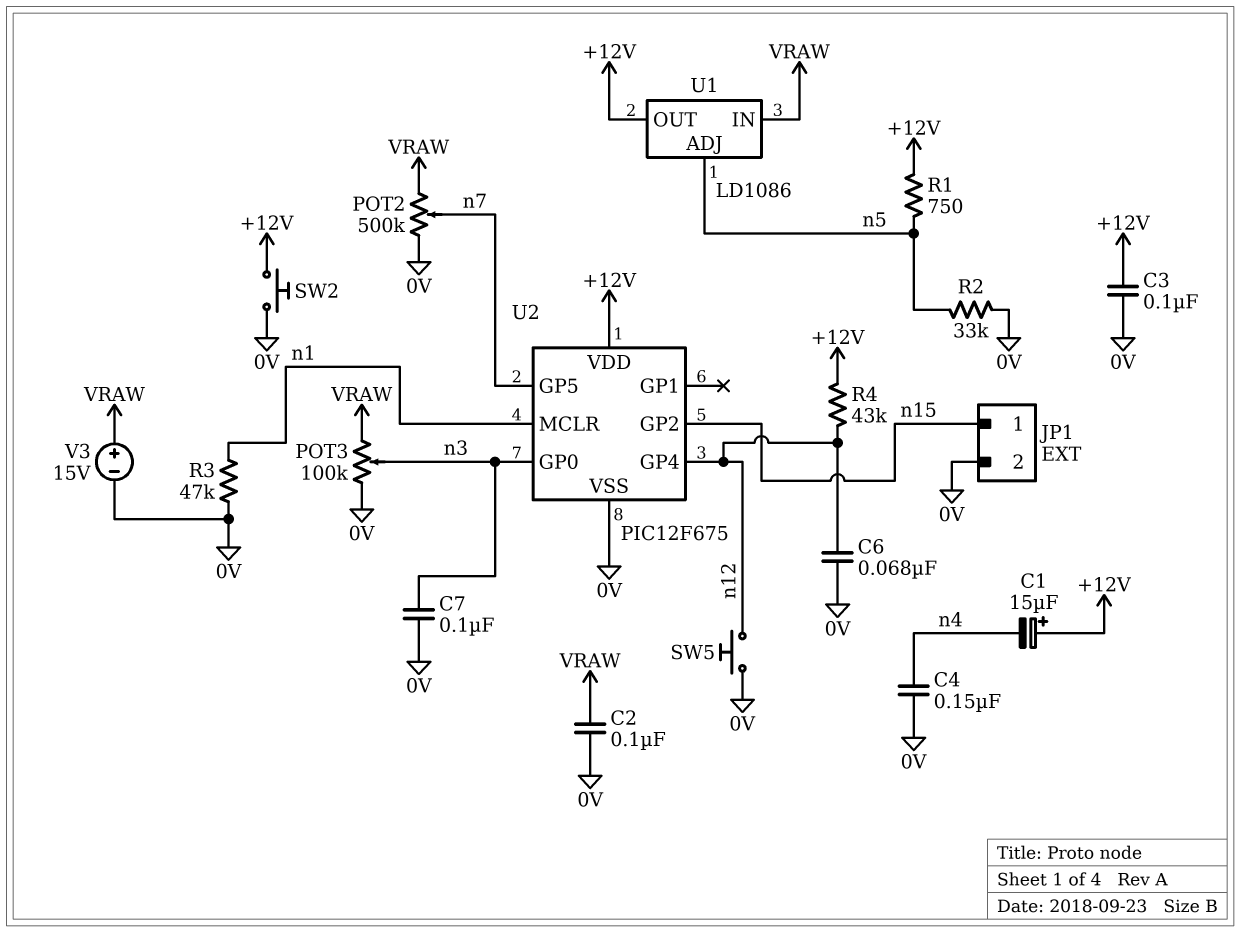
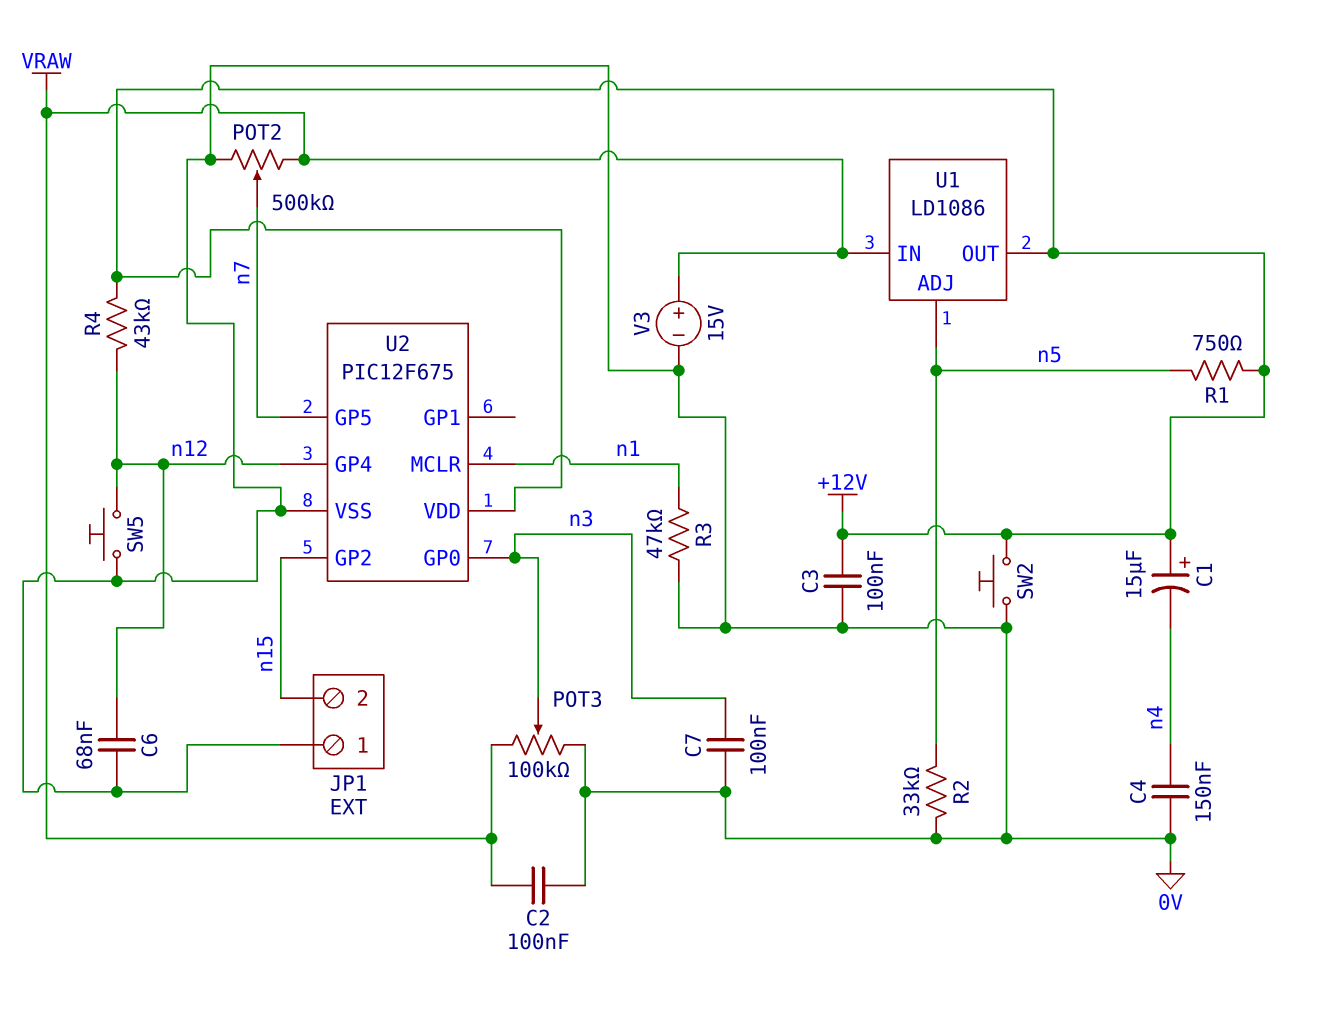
JP1 pin 1: n15 -> 0V
JP1 pin 2: 0V -> n15

